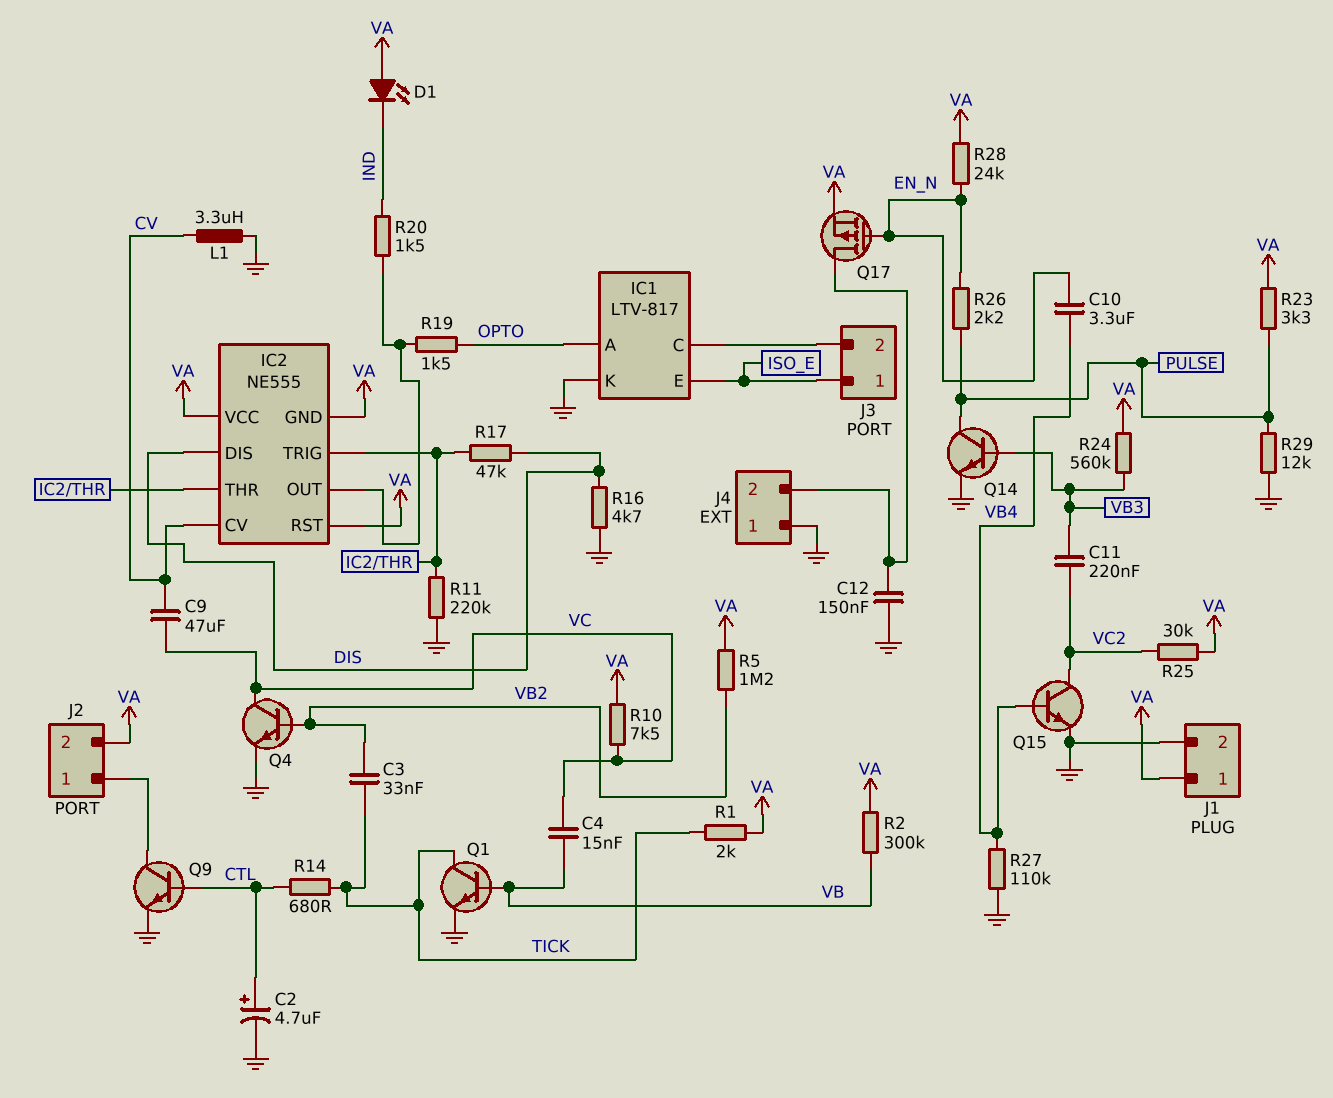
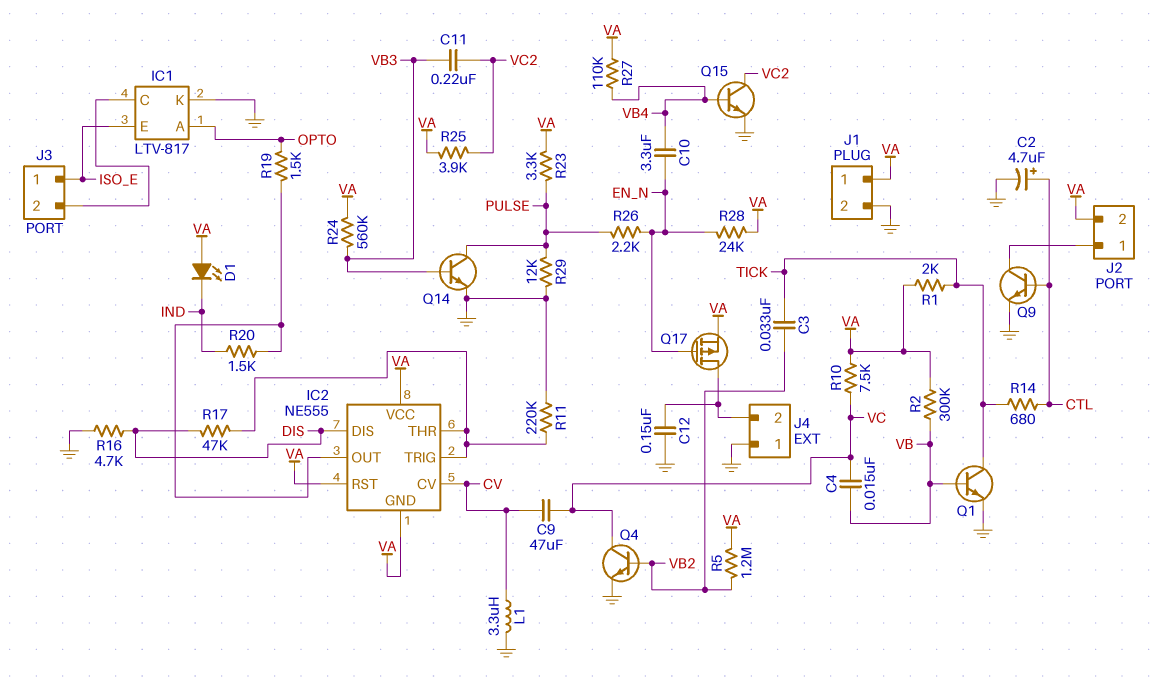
R25: 30k (VA, VC2) -> 3.9k (VA, VC2)
R27: 110k (GND, VB4) -> 110k (VA, VB4)

